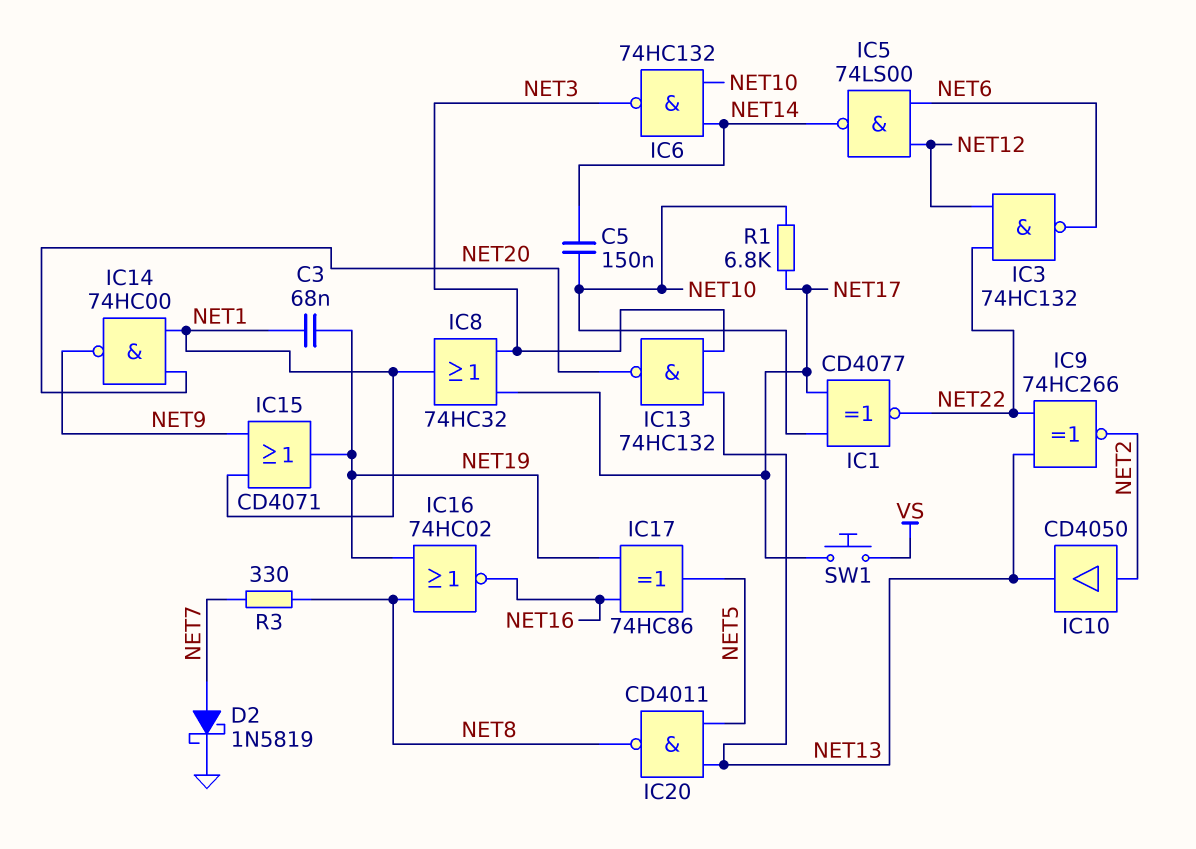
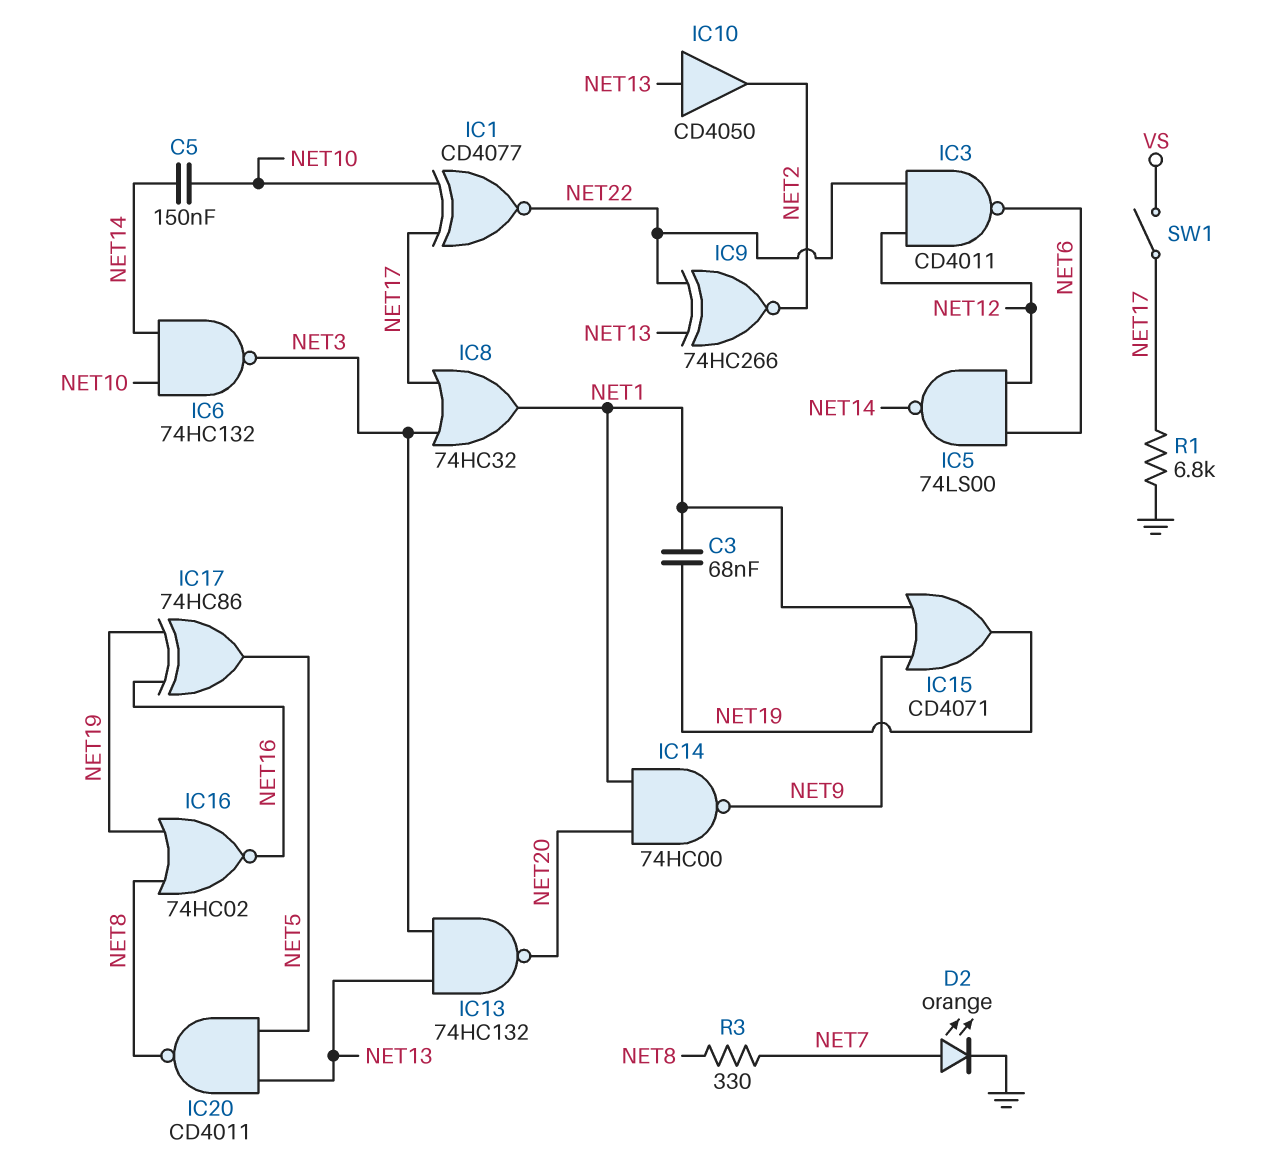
D2: schottky 1N5819 (A NET7, K GND) -> LED orange (A NET7, K GND)
IC3: NAND 74HC132 (in NET12, in NET22, out NET6) -> NAND CD4011 (in NET12, in NET22, out NET6)
IC10: buffer CD4050 (in NET2, out NET13) -> buffer CD4050 (in NET13, out NET2)
R1: 6.8k (NET10, NET17) -> 6.8k (GND, NET17)
SW1: button (NET17, VS) -> switch (NET17, VS)

